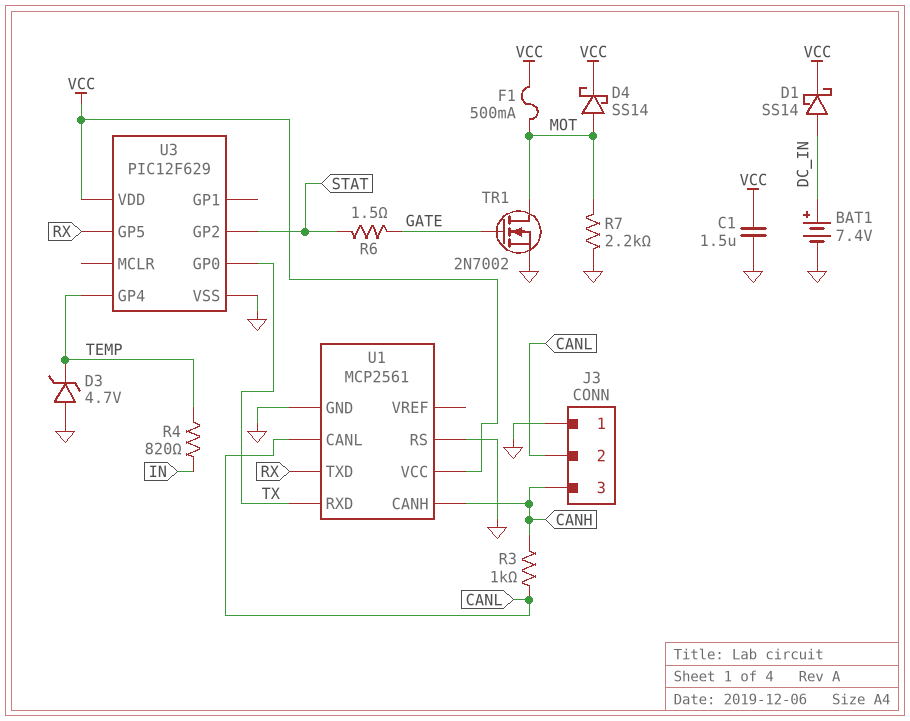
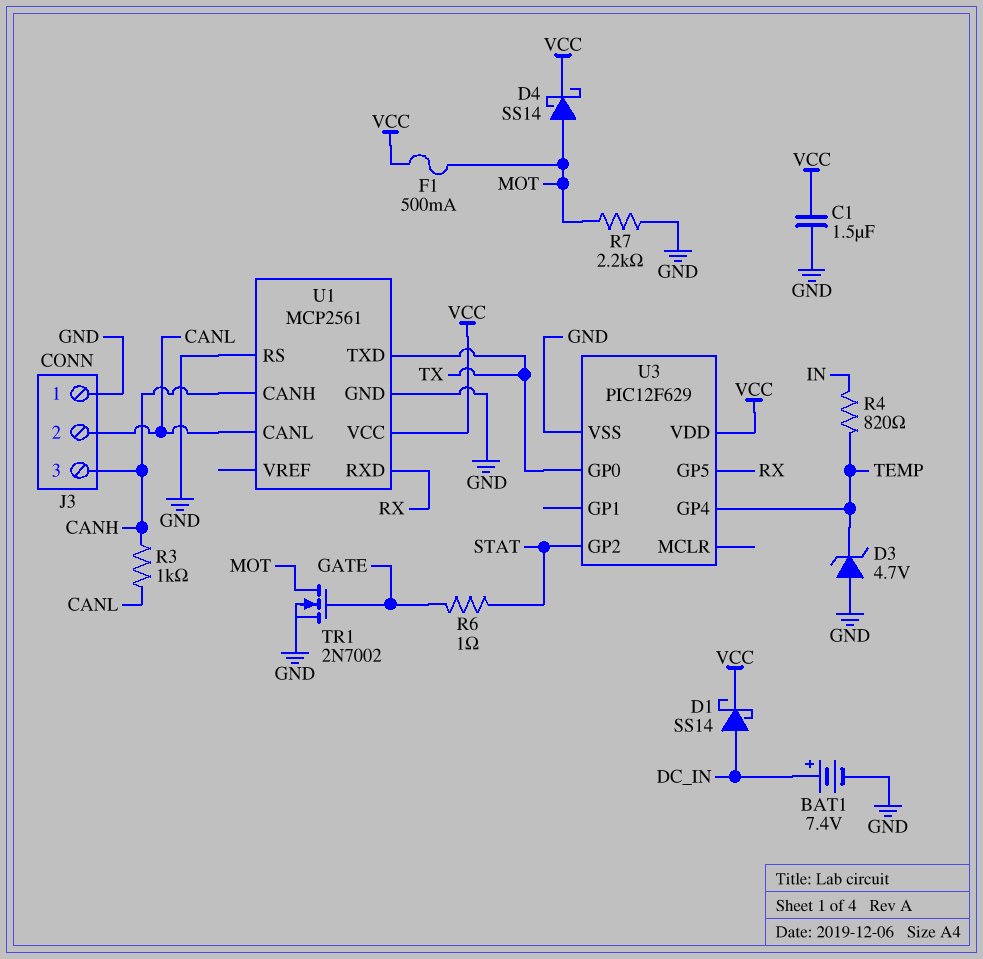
R6: 1.5 (GATE, STAT) -> 1 (GATE, STAT)
U1 pin RXD: TX -> RX
U1 pin TXD: RX -> TX

